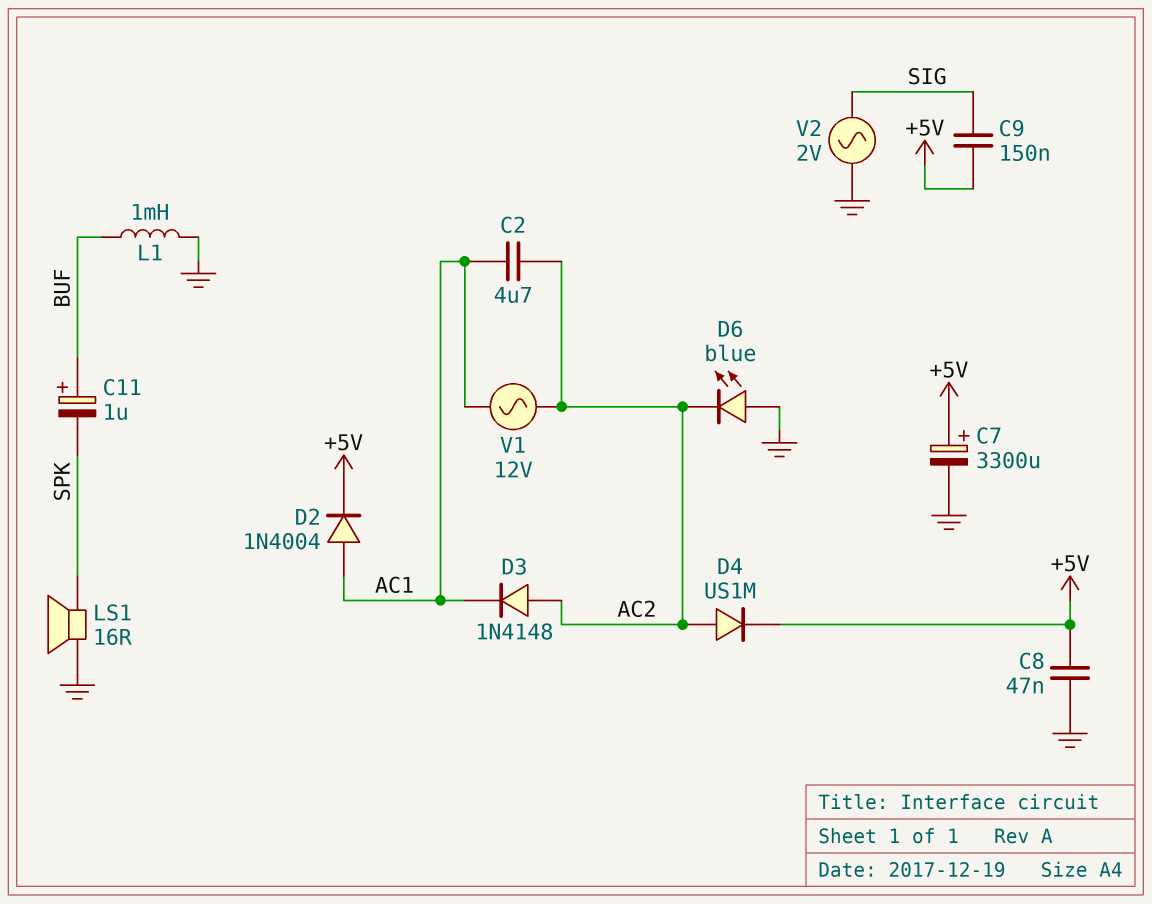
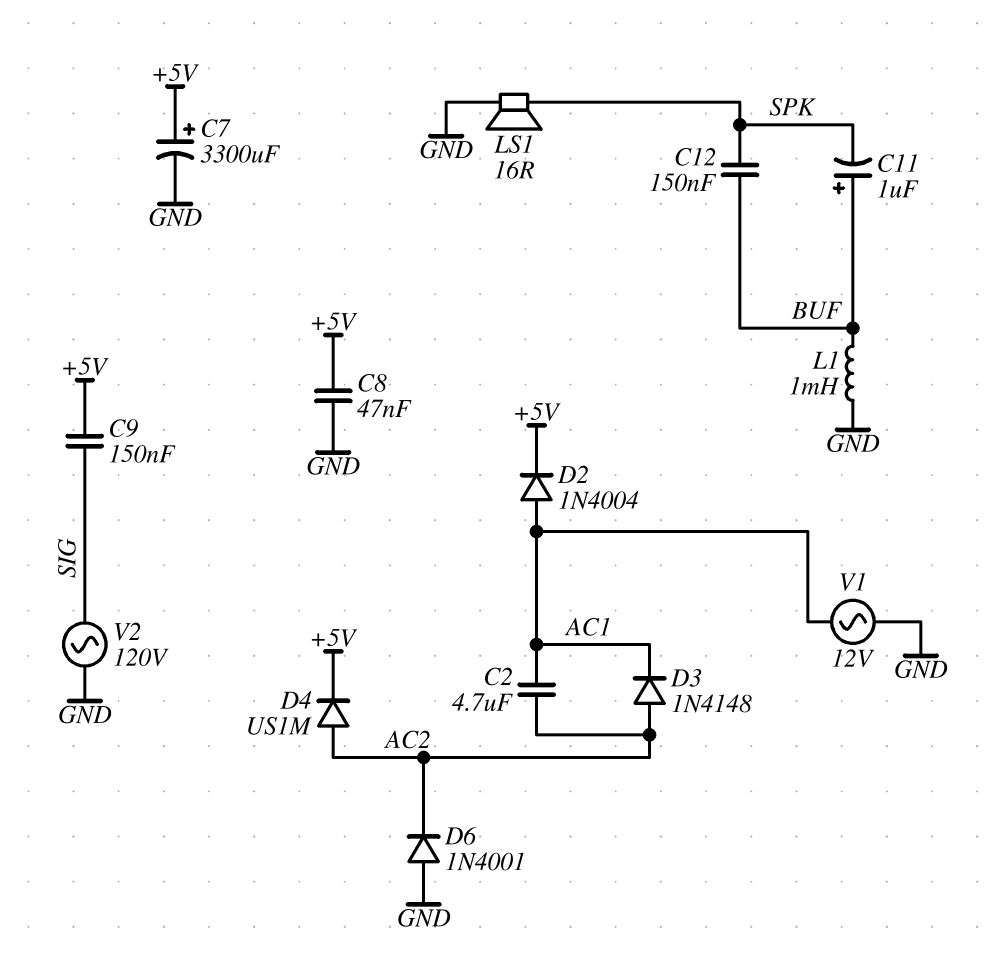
C12: none -> 150nF (BUF, SPK)
D6: LED blue (A GND, K AC2) -> diode 1N4001 (A GND, K AC2)
V1: AC 12V (AC1, AC2) -> AC 12V (AC1, GND)
V2: AC 2V (GND, SIG) -> AC 120V (GND, SIG)

